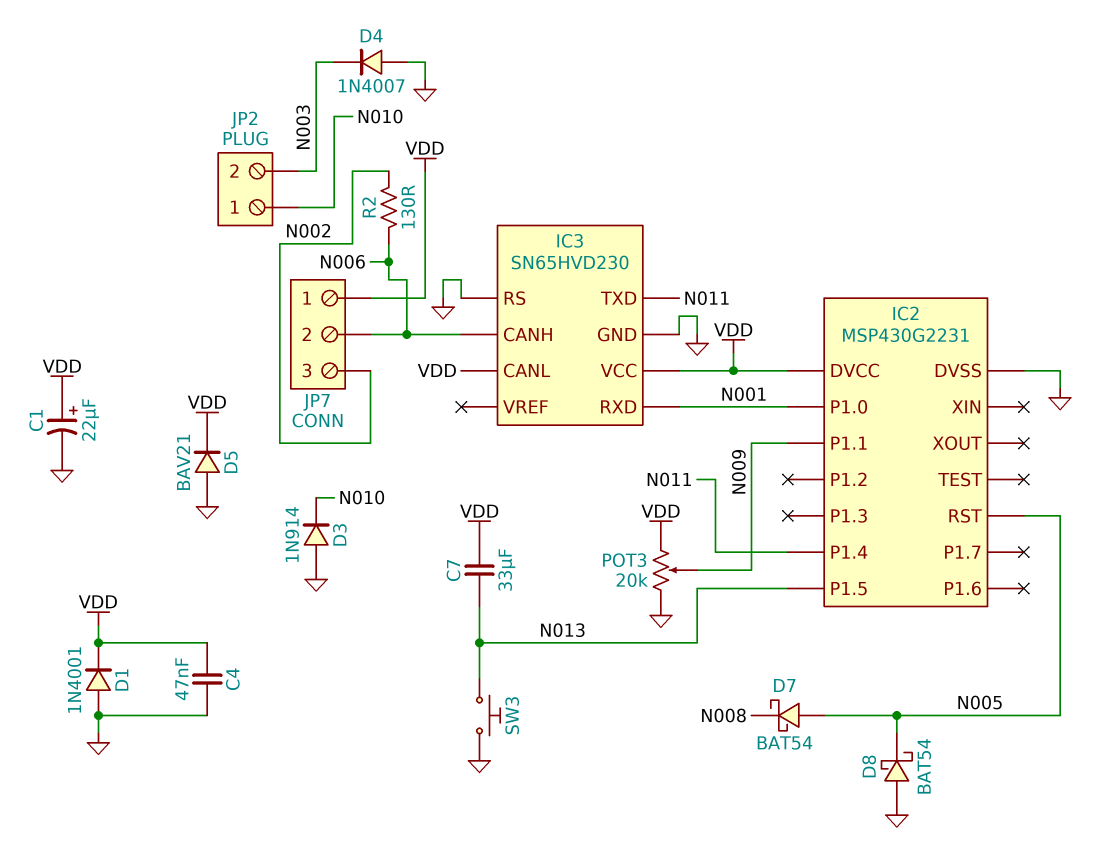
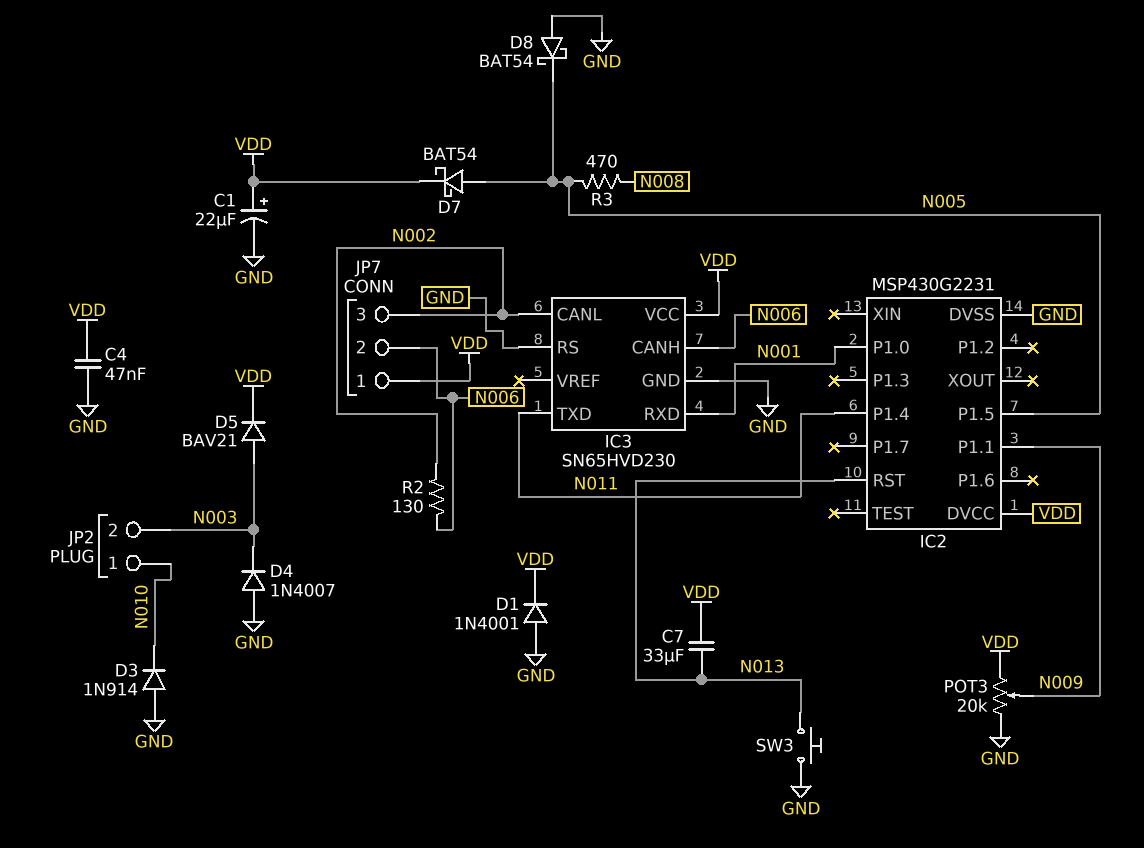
D5: diode BAV21 (A GND, K VDD) -> diode BAV21 (A N003, K VDD)
D7: schottky BAT54 (A N005, K N008) -> schottky BAT54 (A N005, K VDD)
IC2 pin P1.5: N013 -> N005
IC2 pin RST: N005 -> N013
IC3 pin CANL: VDD -> N002
R3: none -> 470 (N005, N008)

